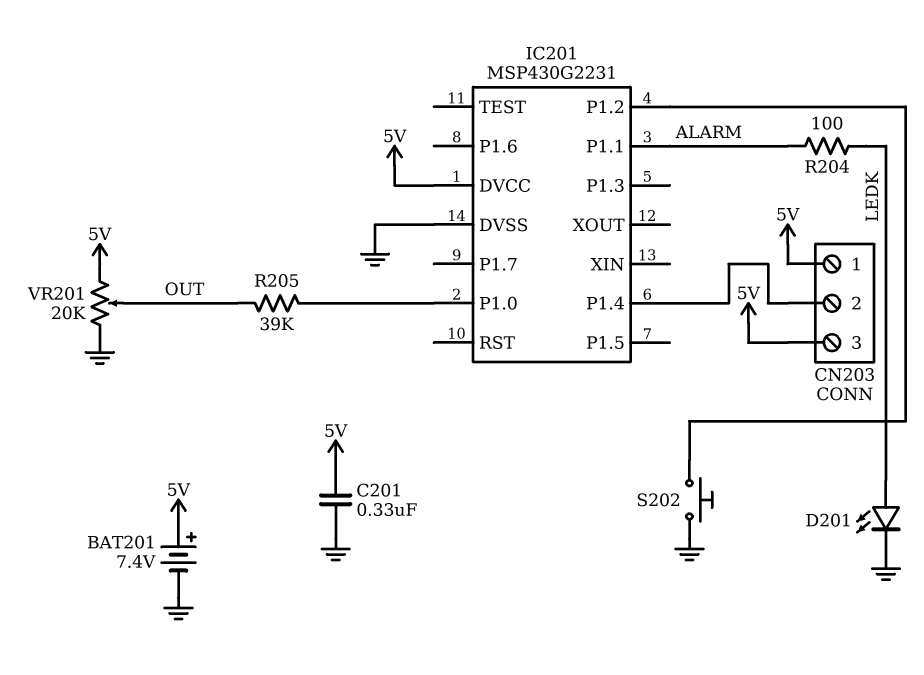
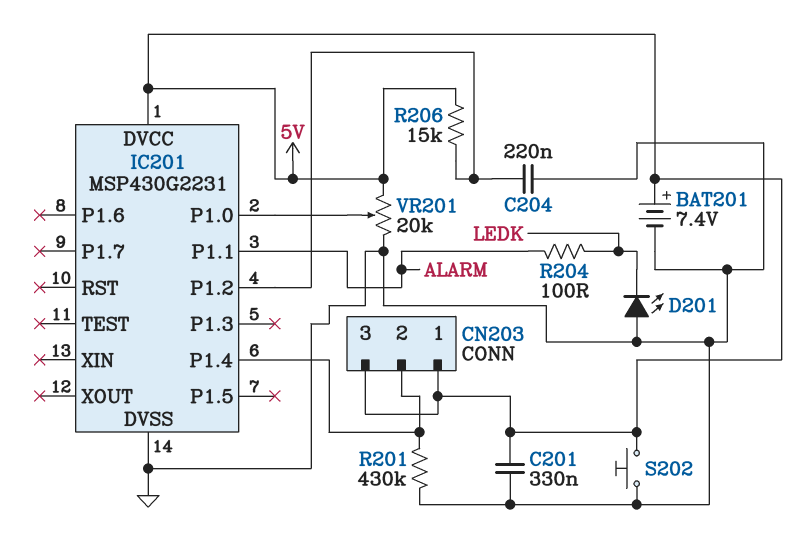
C204: none -> 220nF (GND, IC201/P1.2)
D201: LED (A LEDK, K GND) -> LED (A GND, K LEDK)
R201: none -> 430k (CN203/2, GND)
R205: 39k (IC201/P1.0, OUT) -> none
R206: none -> 15k (5V, IC201/P1.2)
S202: button (GND, IC201/P1.2) -> button (5V, GND)
VR201: 20k (5V, GND, wiper OUT) -> 20k (5V, GND, wiper IC201/P1.0)

